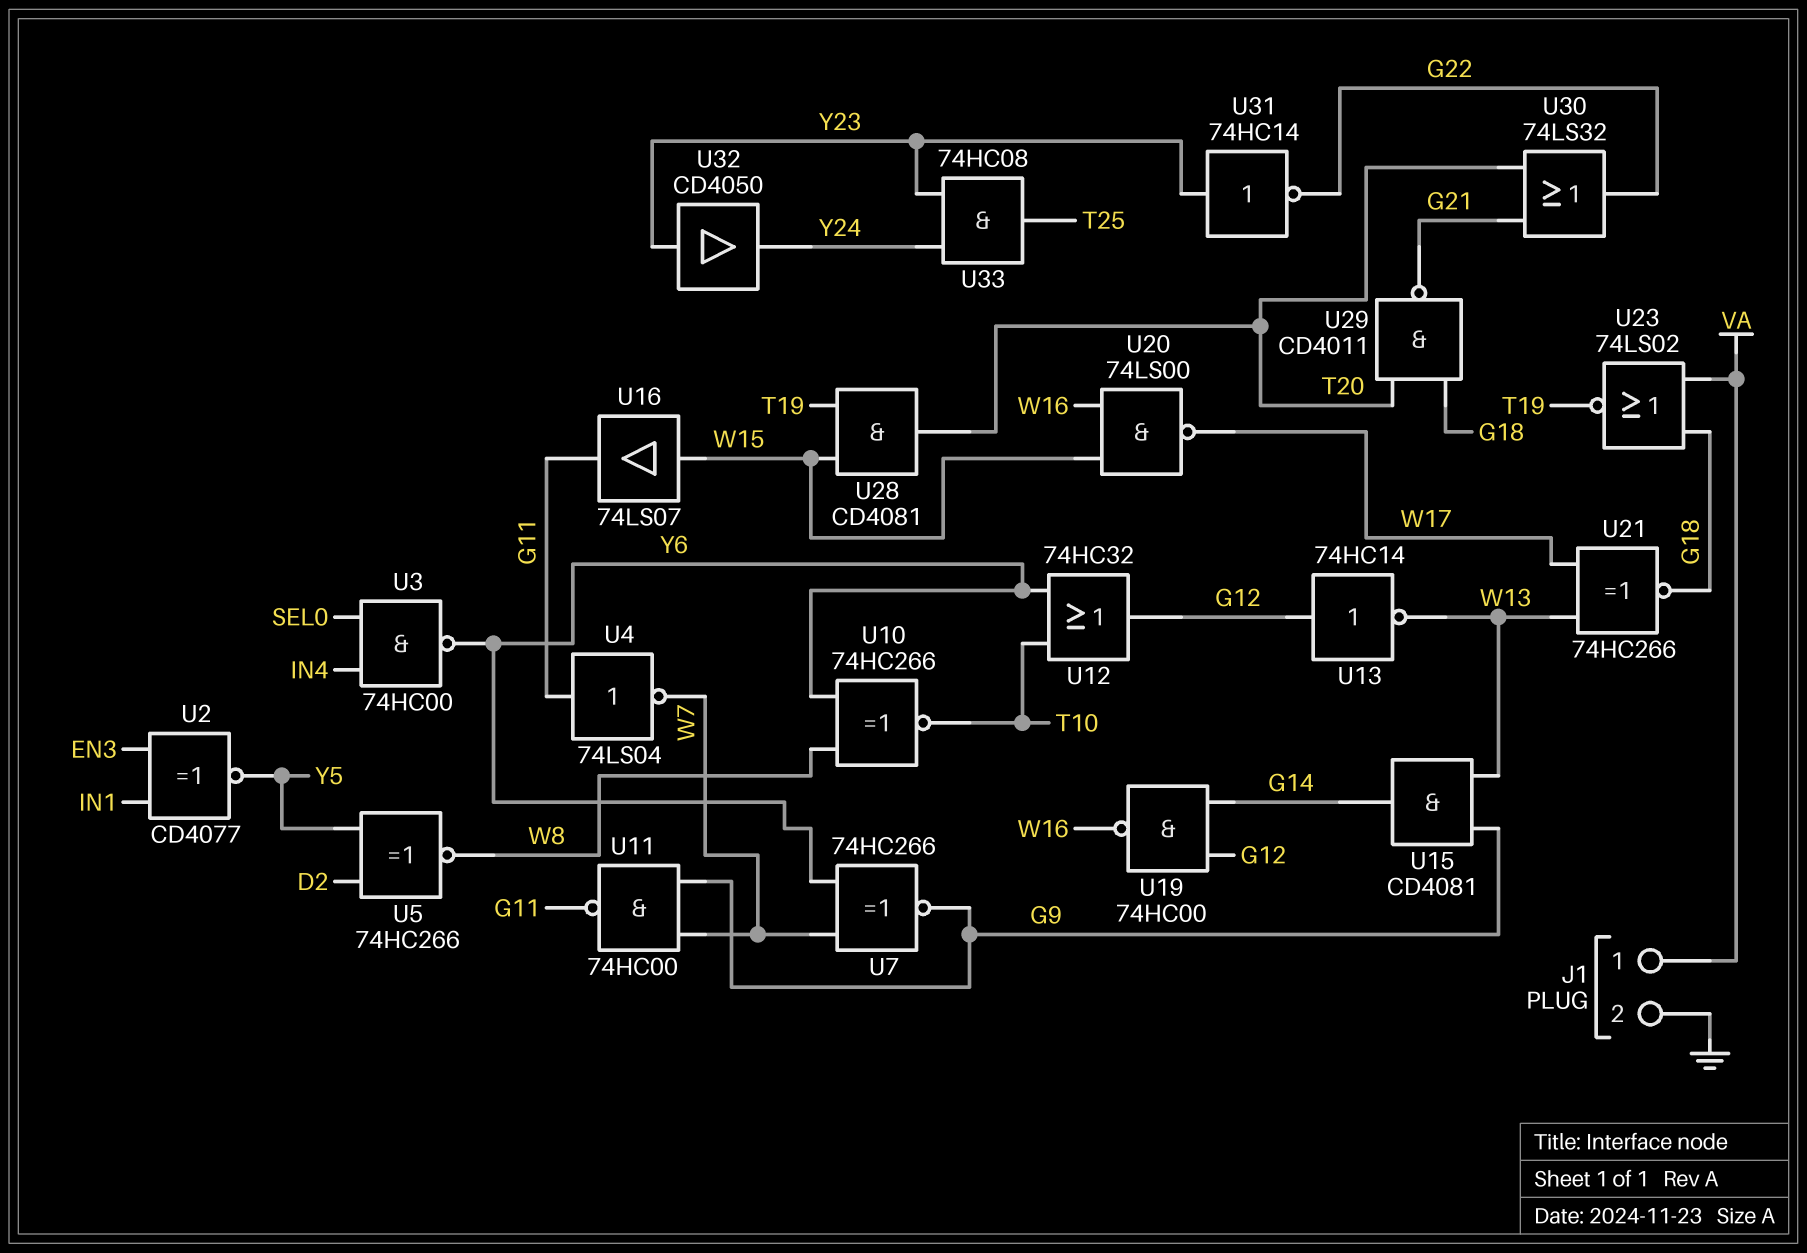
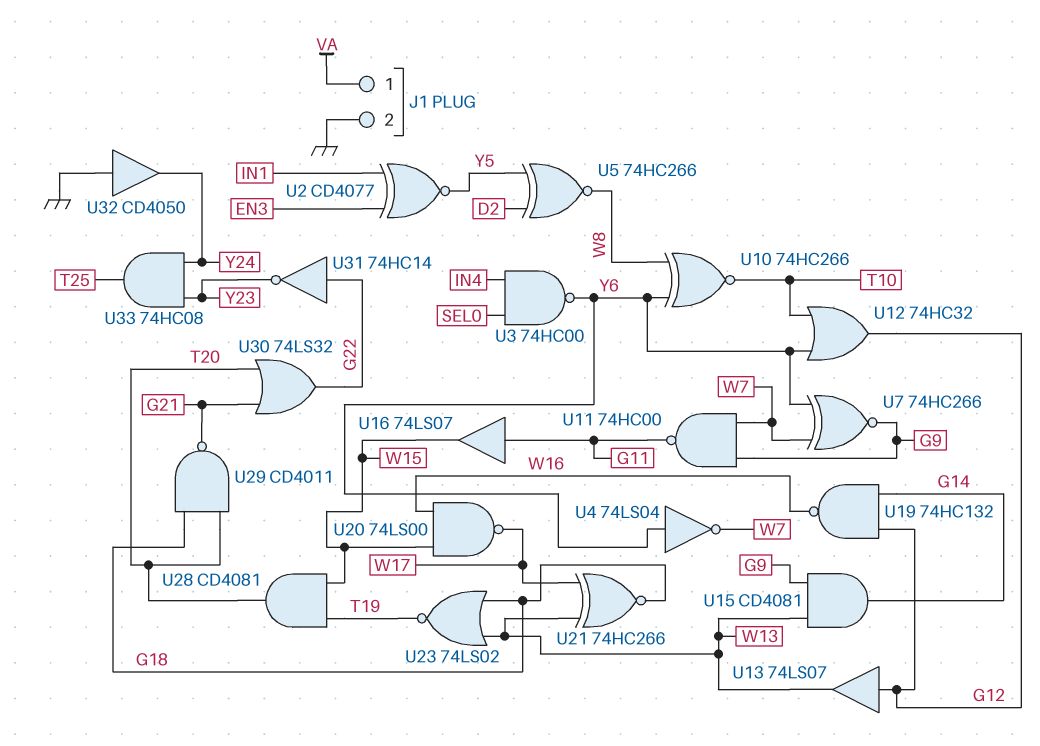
U4: NOT 74LS04 (in G11, out W7) -> NOT 74LS04 (in Y6, out W7)
U13: NOT 74HC14 (in G12, out W13) -> buffer 74LS07 (in G12, out W13)
U16: buffer 74LS07 (in W15, out G11) -> buffer 74LS07 (in G11, out W15)
U19: NAND 74HC00 (in G12, in G14, out W16) -> NAND 74HC132 (in G12, in G14, out W16)
U23: NOR 74LS02 (in G18, in VA, out T19) -> NOR 74LS02 (in G18, in W13, out T19)
U31: NOT 74HC14 (in Y23, out G22) -> NOT 74HC14 (in G22, out Y23)
U32: buffer CD4050 (in Y23, out Y24) -> buffer CD4050 (in GND, out Y24)

